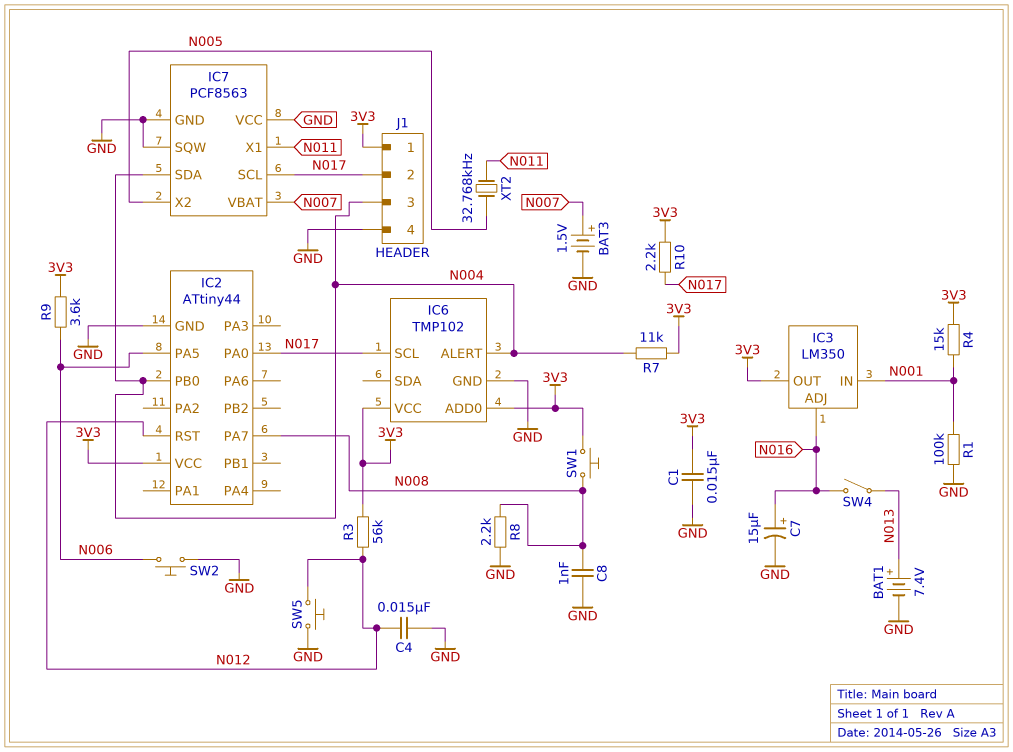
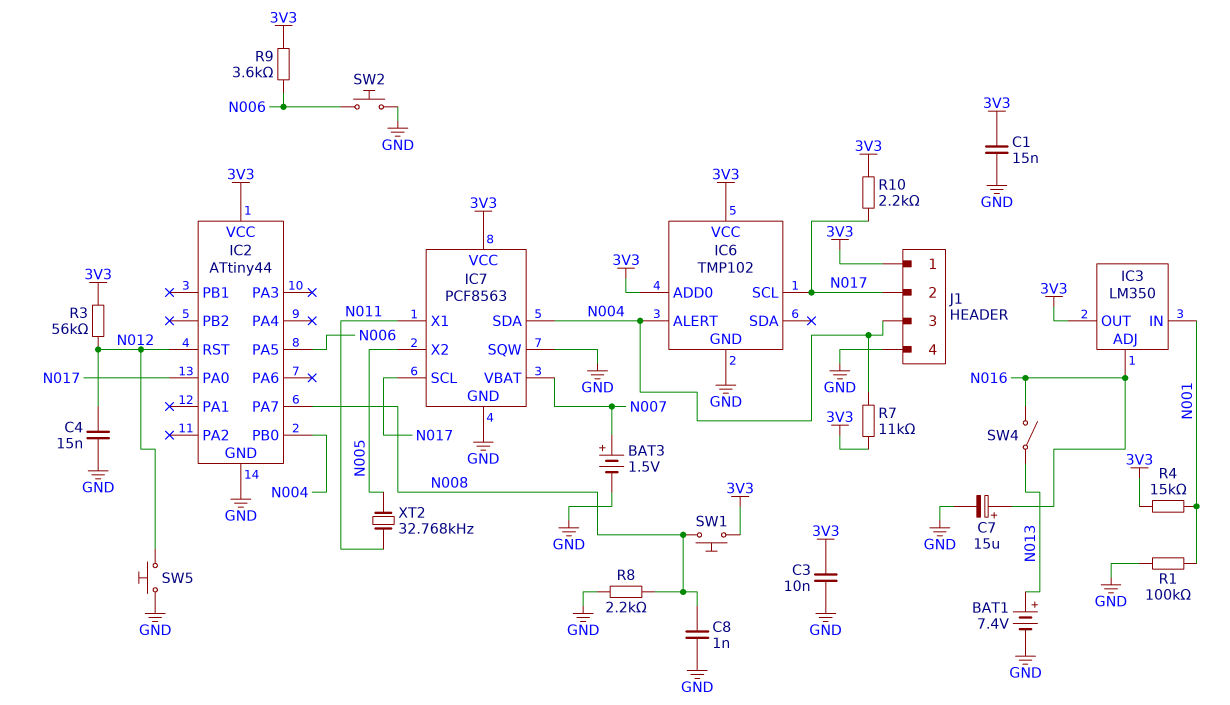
C3: none -> 10nF (3V3, GND)
IC7 pin VCC: GND -> 3V3

